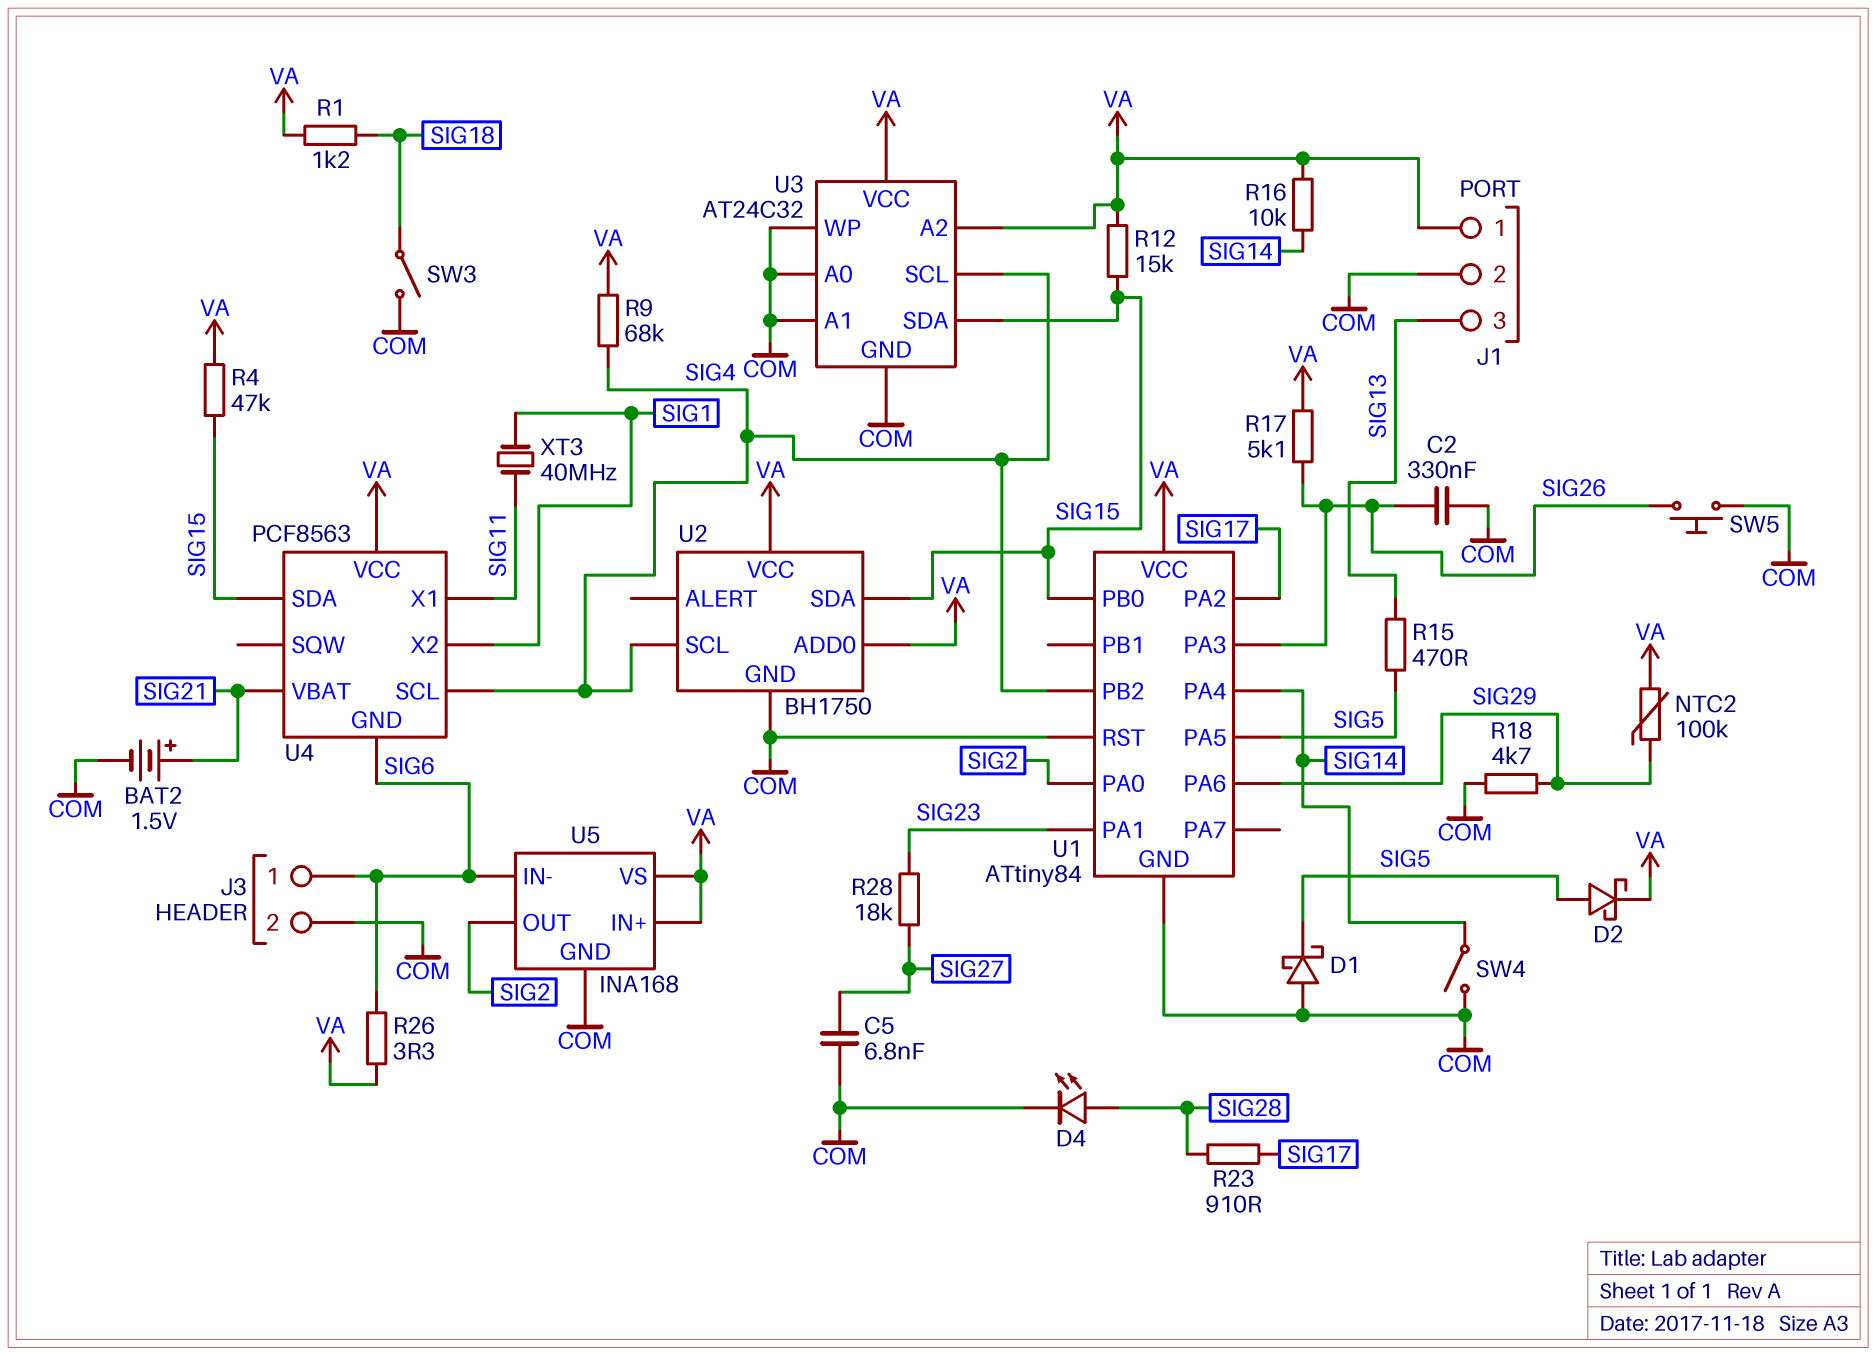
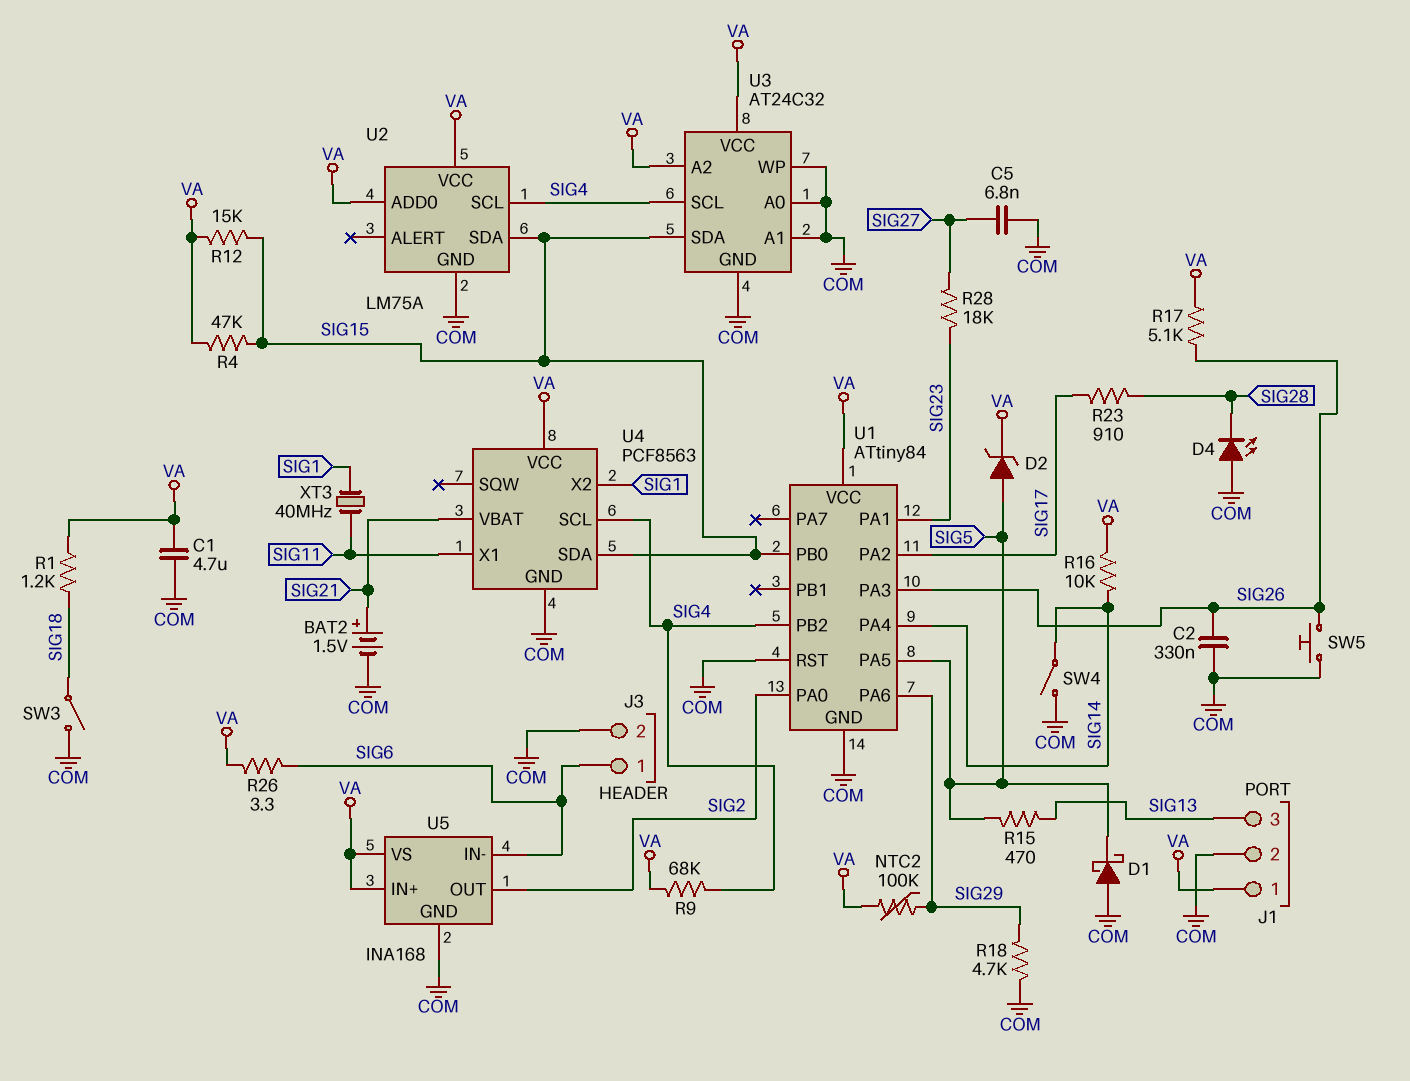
C1: none -> 4.7uF (COM, VA)
D2: schottky (A SIG5, K VA) -> zener (A SIG5, K VA)
D4: LED (A SIG28, K COM) -> LED (A COM, K SIG28)
U2: BH1750 -> LM75A
U4 pin GND: SIG6 -> COM

